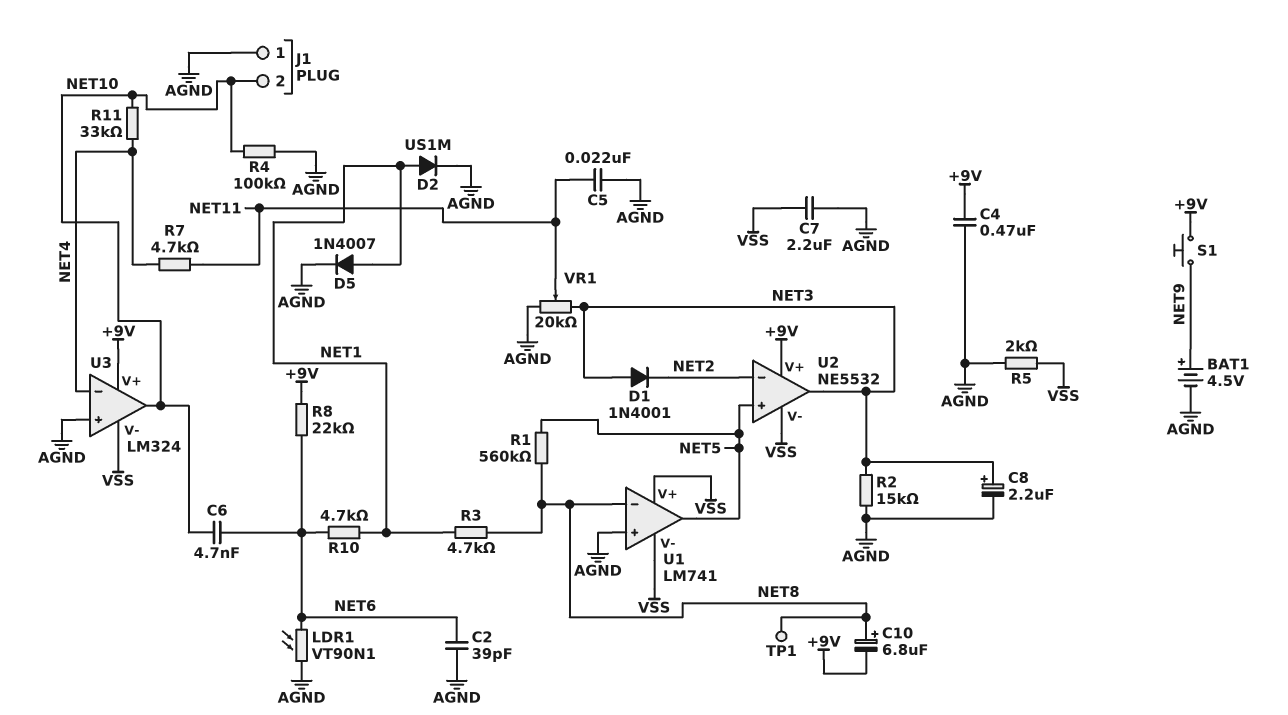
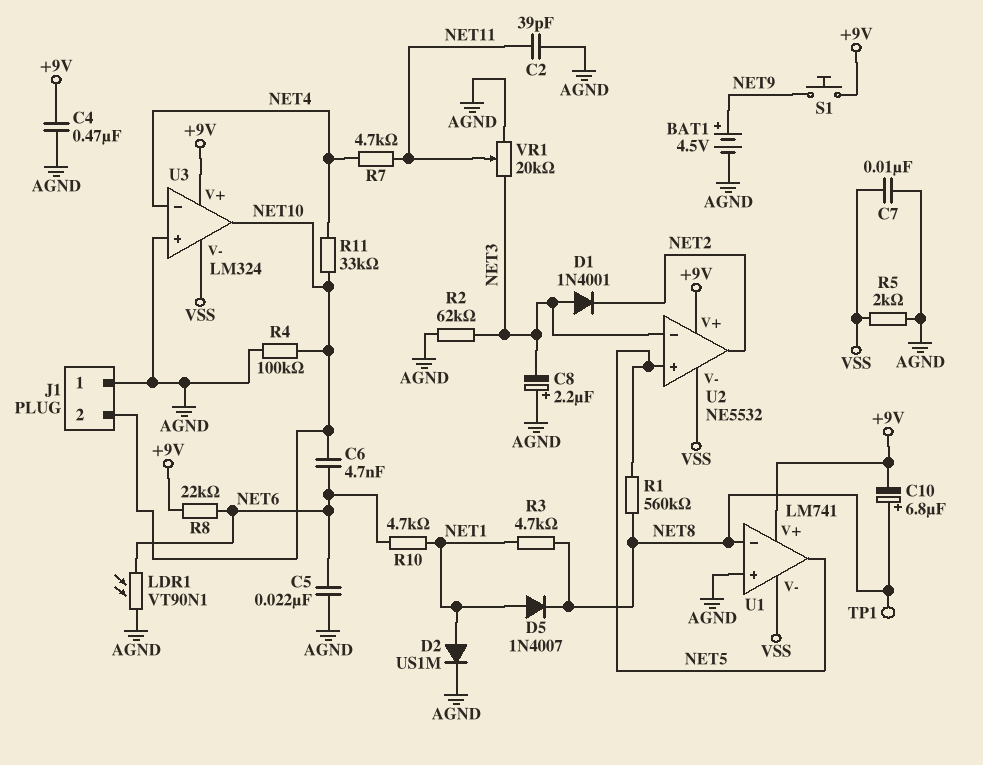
C2: 39pF (AGND, NET6) -> 39pF (AGND, NET11)
C5: 22nF (AGND, NET11) -> 22nF (AGND, NET6)
C7: 2.2uF (AGND, VSS) -> 10nF (AGND, VSS)
C8: 2.2uF (plus NET3, minus AGND) -> 2.2uF (plus AGND, minus NET3)
D5: diode 1N4007 (A NET1, K AGND) -> diode 1N4007 (A NET1, K NET8)
R2: 15k (AGND, NET3) -> 62k (AGND, NET3)
U1 pin V+: VSS -> +9V
U2 pin in-: NET2 -> NET3
U2 pin out: NET3 -> NET2

